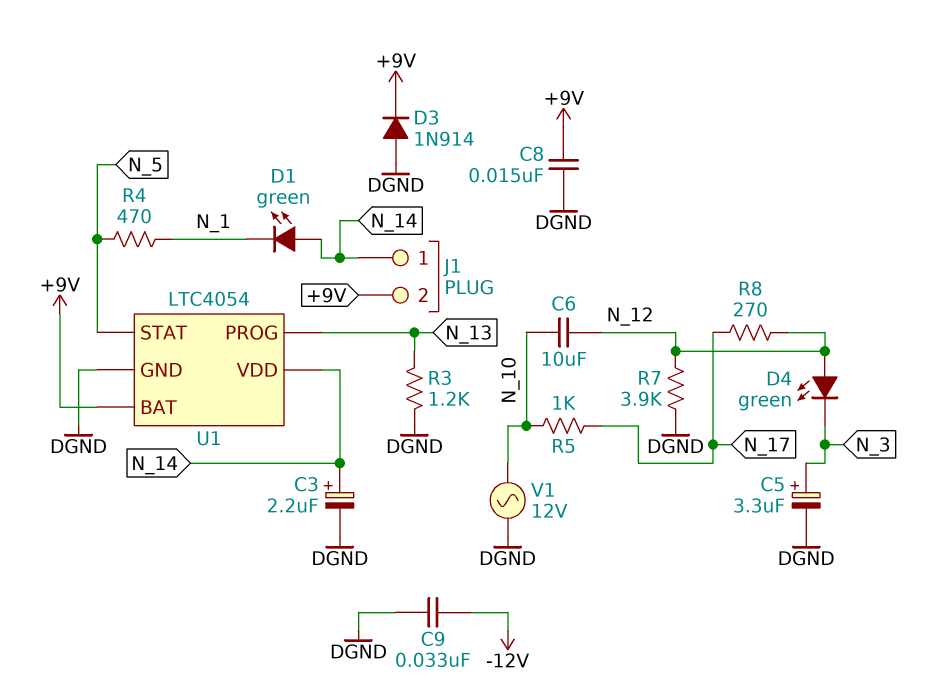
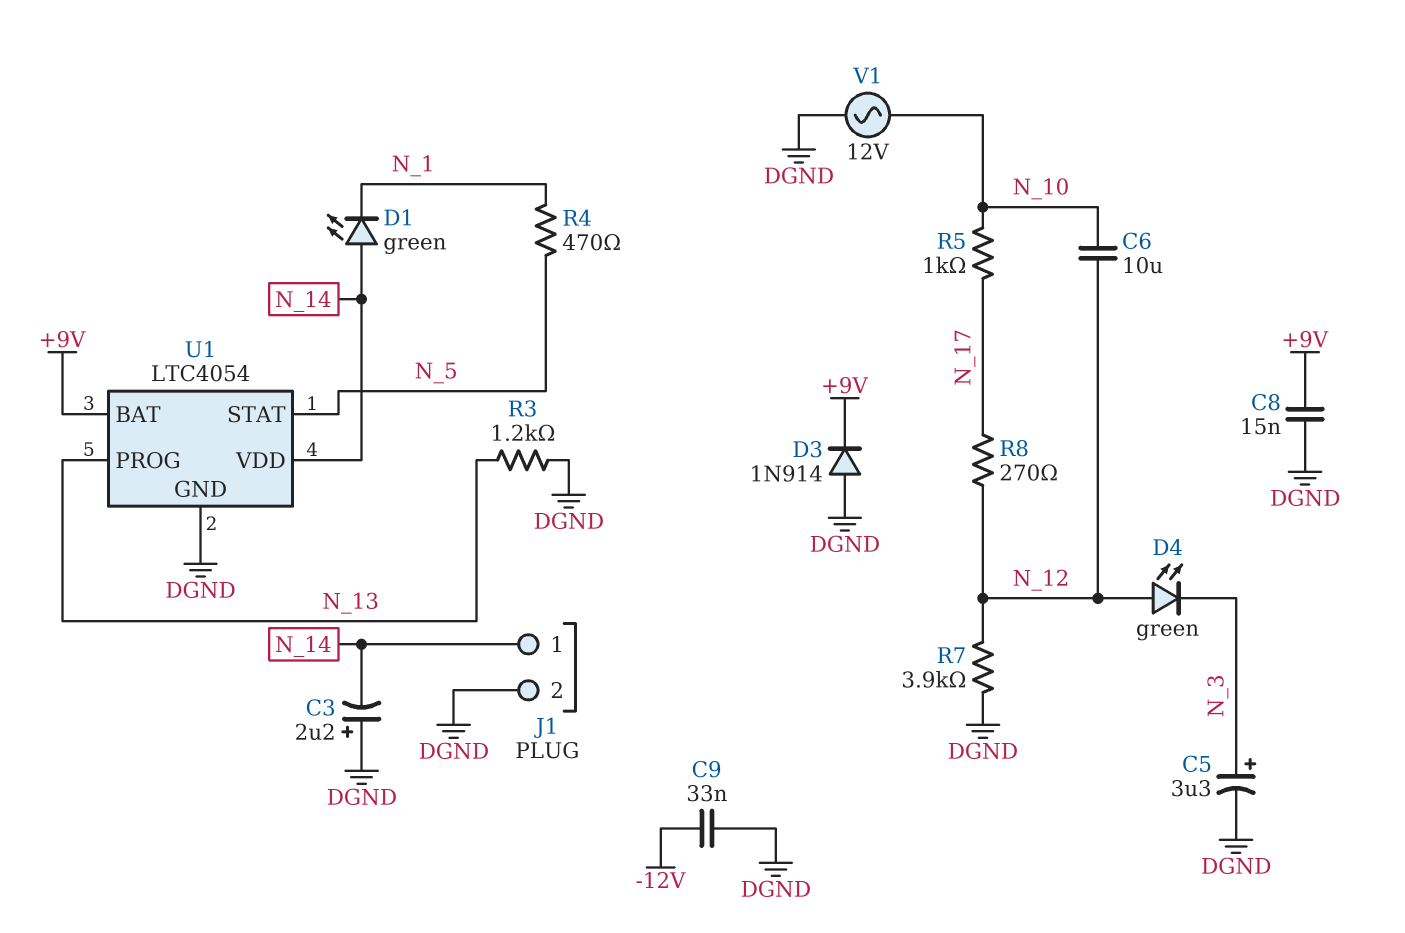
C3: 2.2uF (plus N_14, minus DGND) -> 2.2uF (plus DGND, minus N_14)
J1 pin 2: +9V -> DGND

